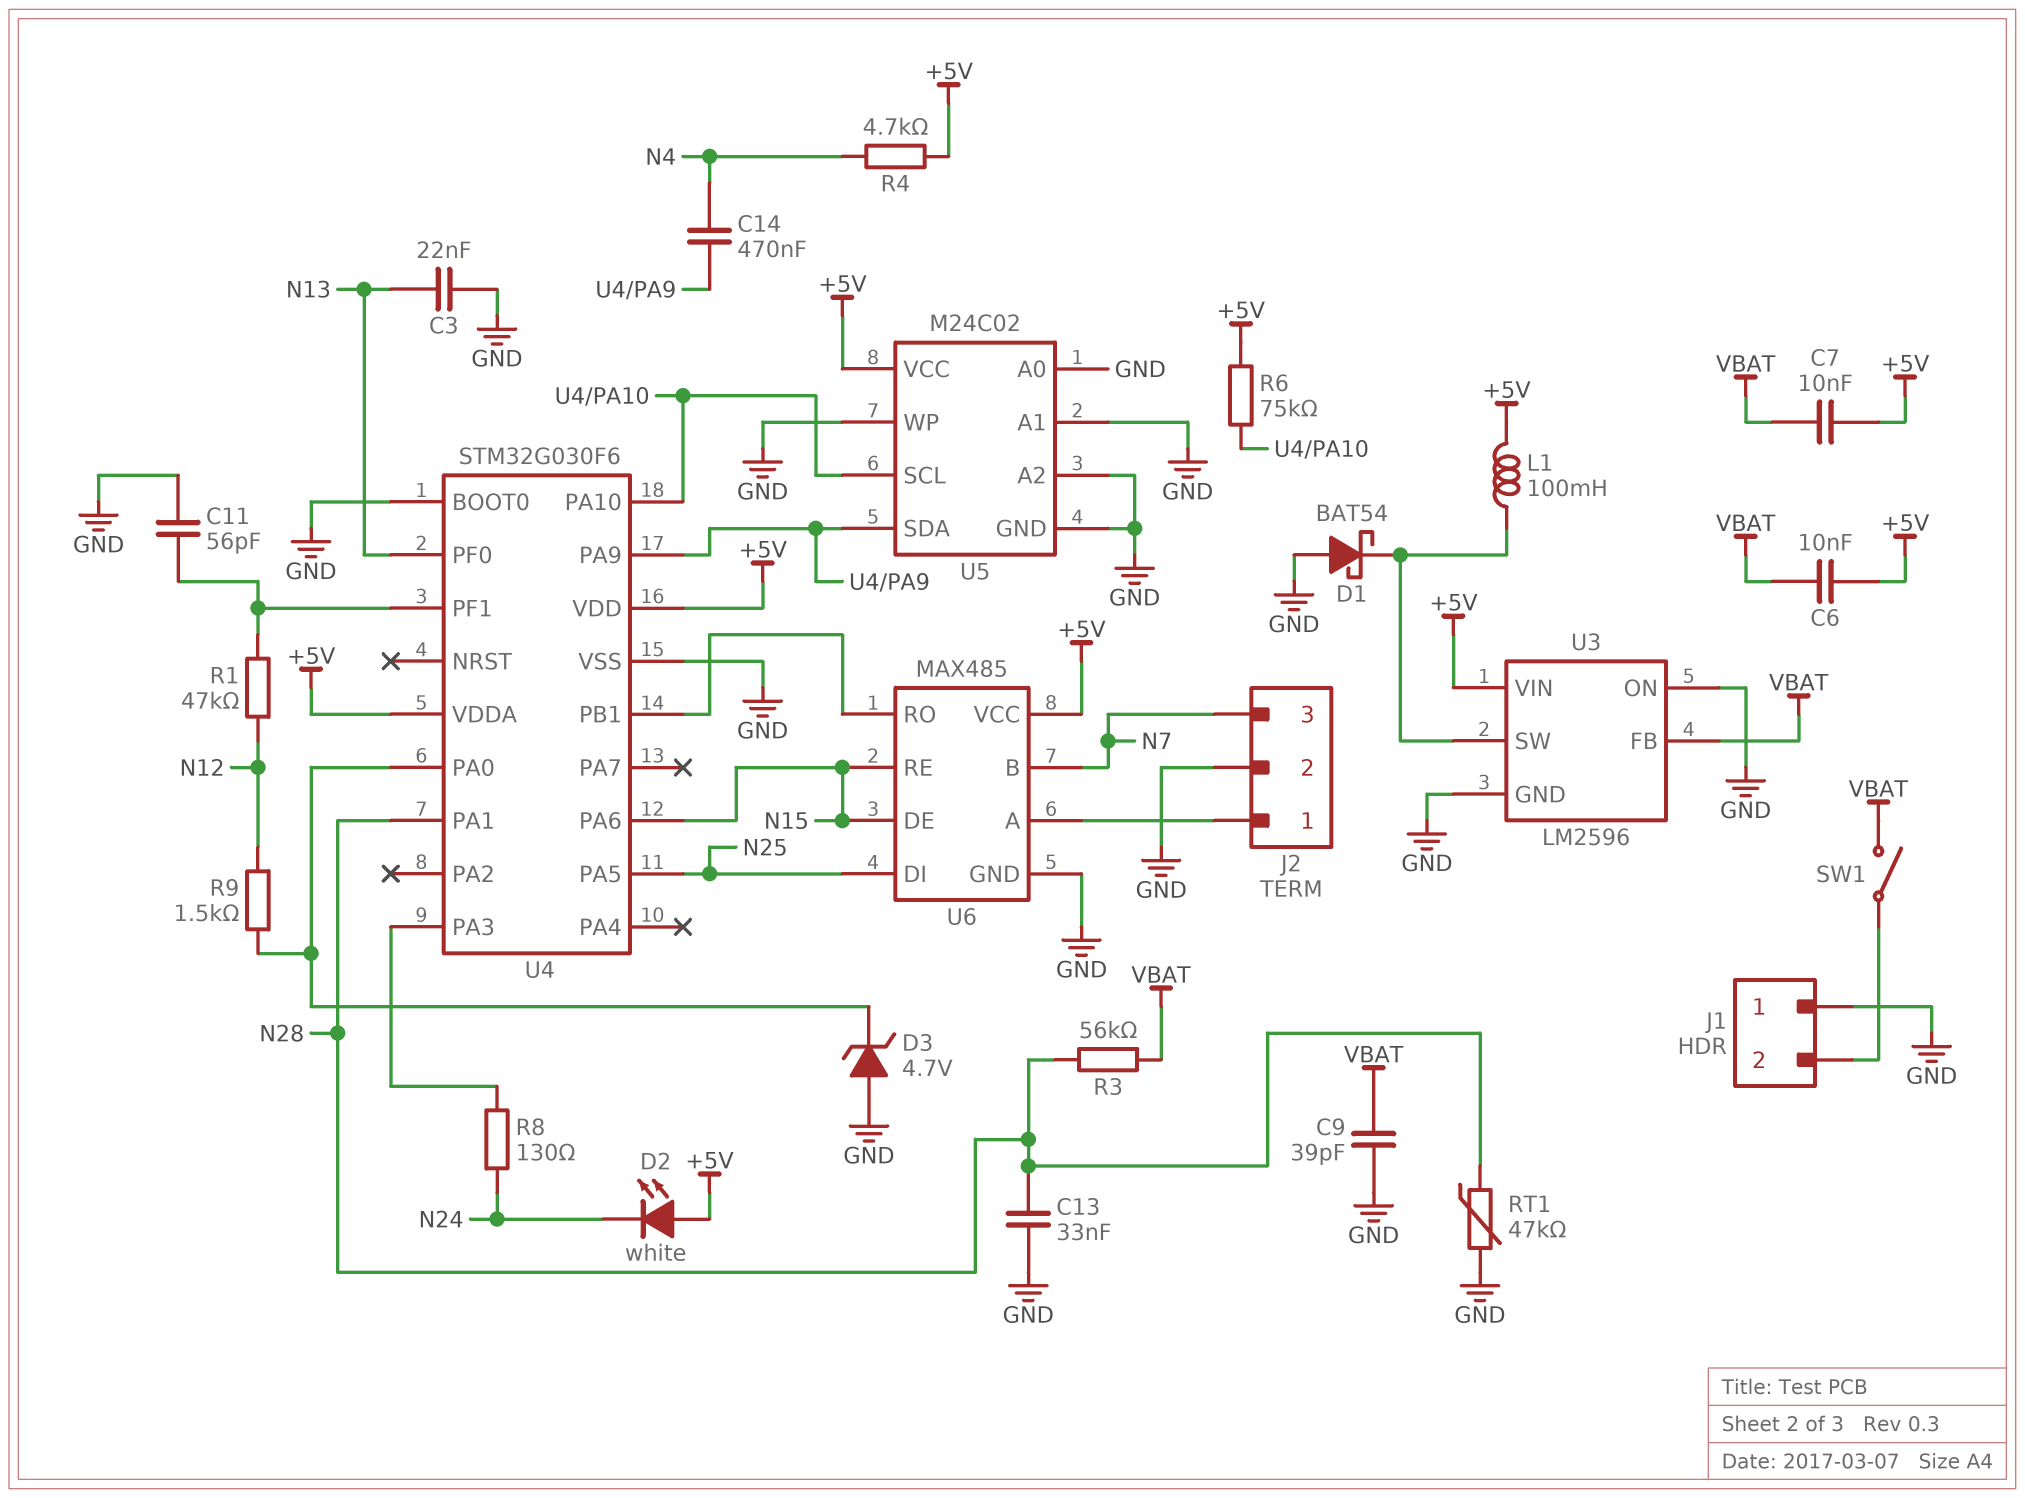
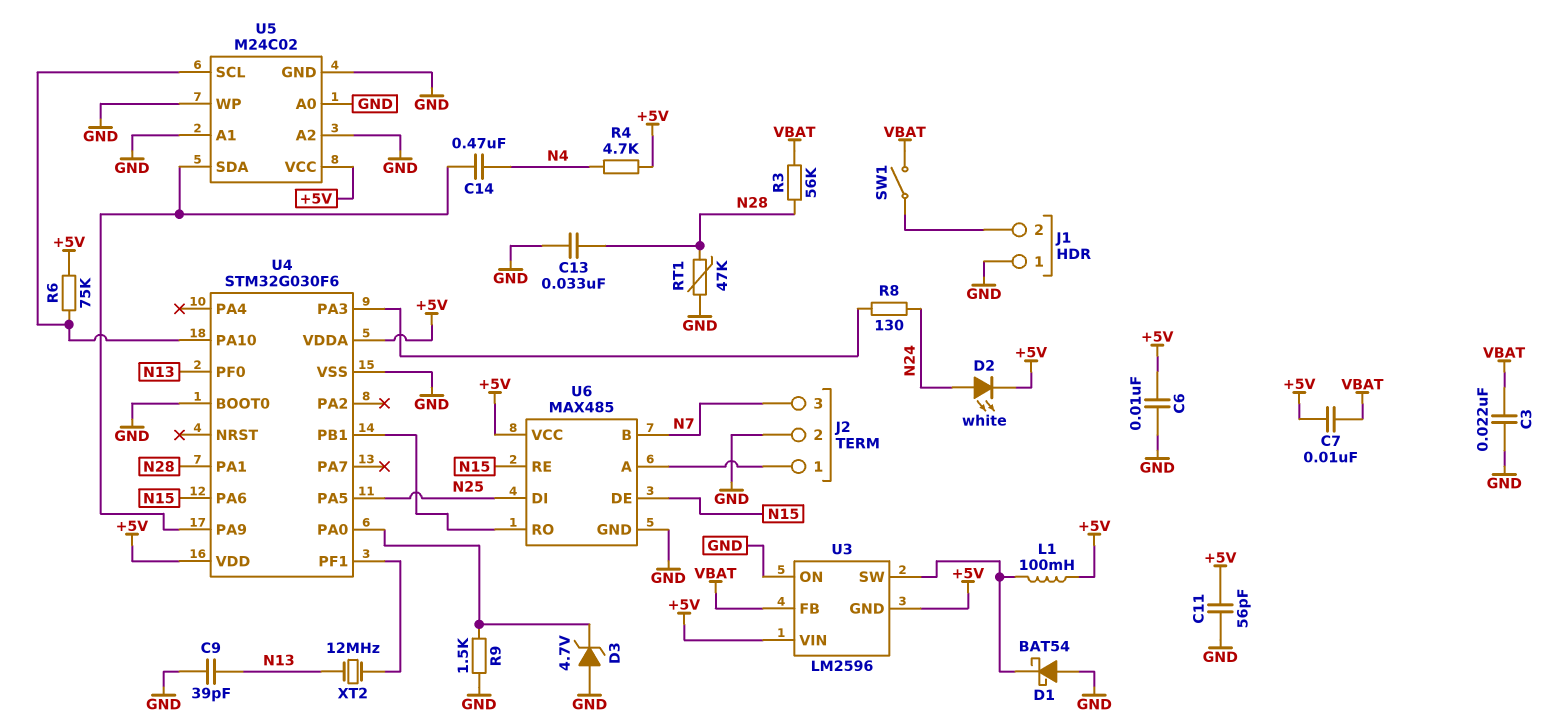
C3: 22nF (GND, N13) -> 22nF (GND, VBAT)
C6: 10nF (+5V, VBAT) -> 10nF (+5V, GND)
C9: 39pF (GND, VBAT) -> 39pF (GND, N13)
C11: 56pF (GND, U4/PF1) -> 56pF (+5V, GND)
D2: LED white (A +5V, K N24) -> LED white (A N24, K +5V)
R1: 47k (N12, U4/PF1) -> none
R9: 1.5k (N12, U4/PA0) -> 1.5k (GND, U4/PA0)
U3 pin GND: GND -> +5V
XT2: none -> 12MHz (N13, U4/PF1)

